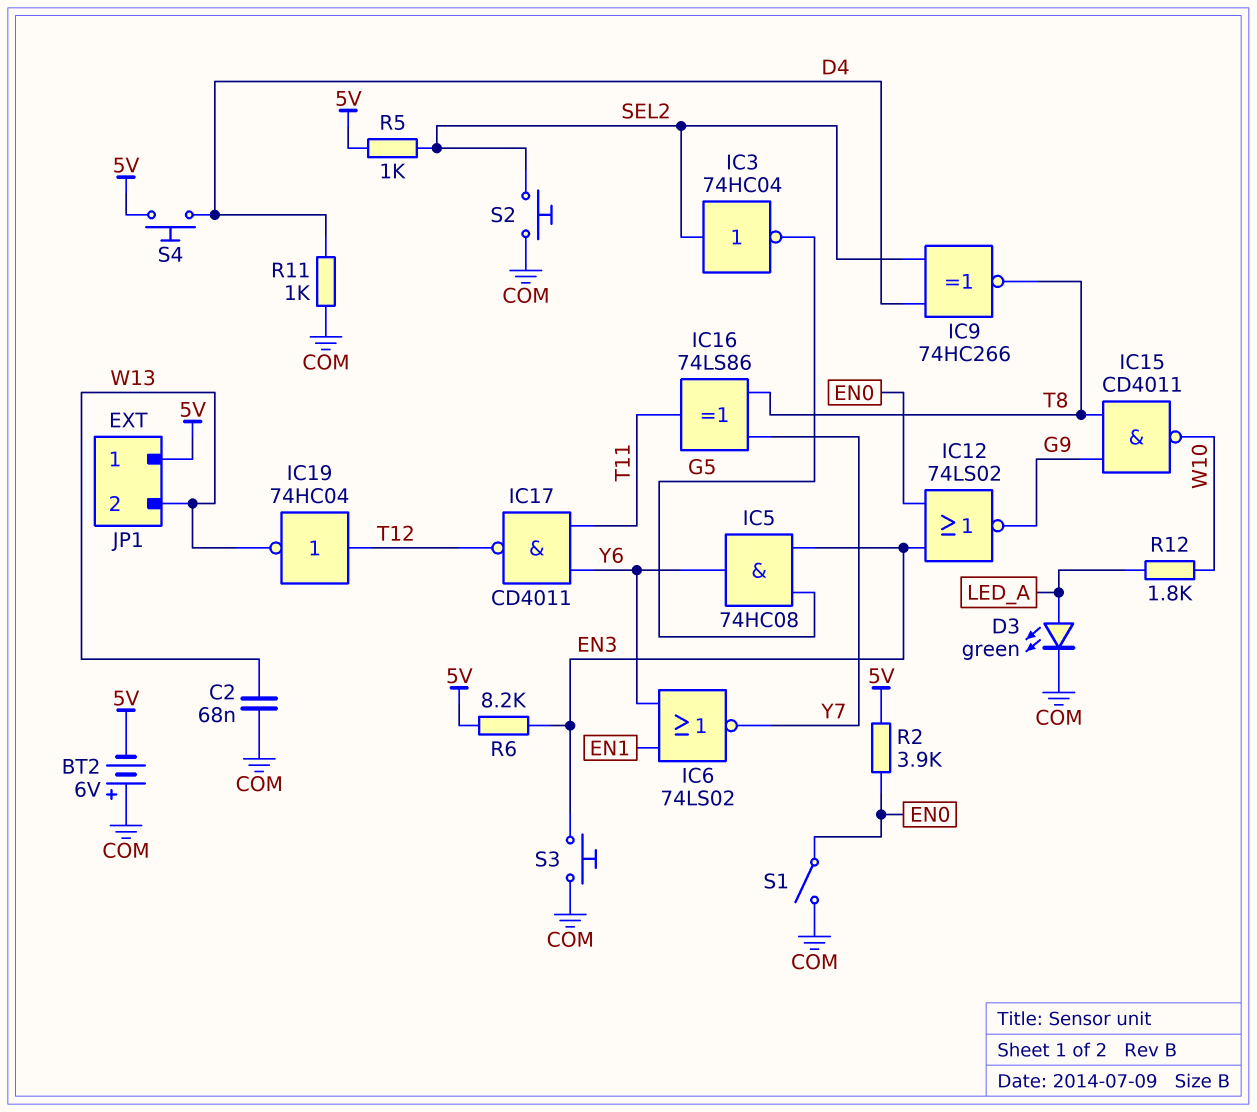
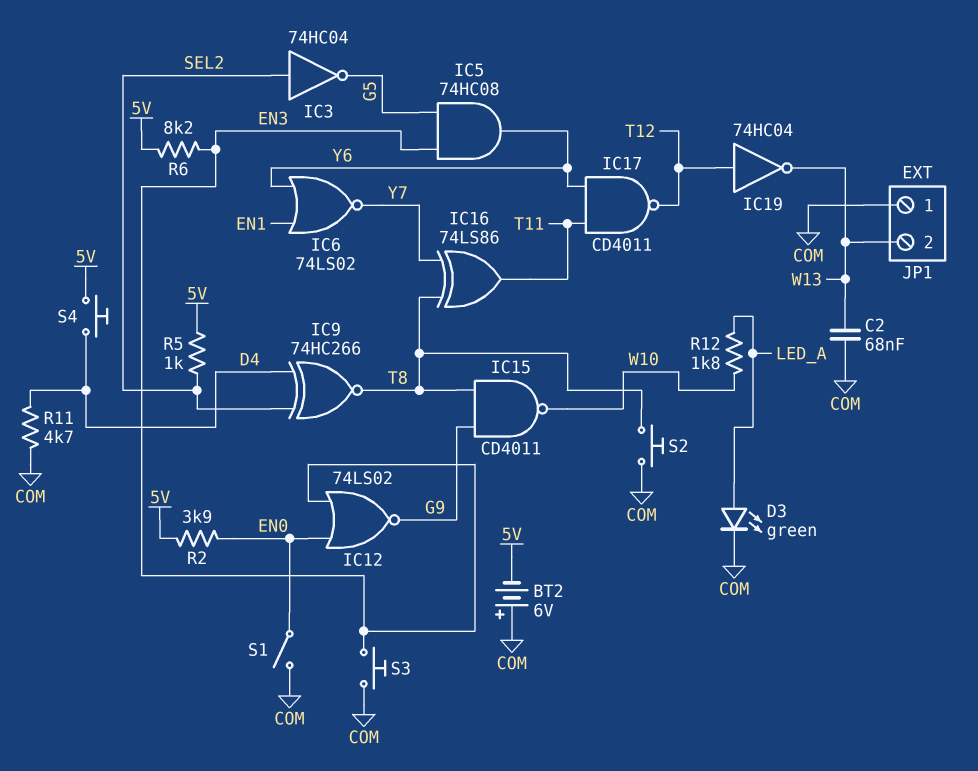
JP1 pin 1: 5V -> COM
R11: 1k (COM, D4) -> 4.7k (COM, D4)
S2: button (COM, SEL2) -> button (COM, T8)

